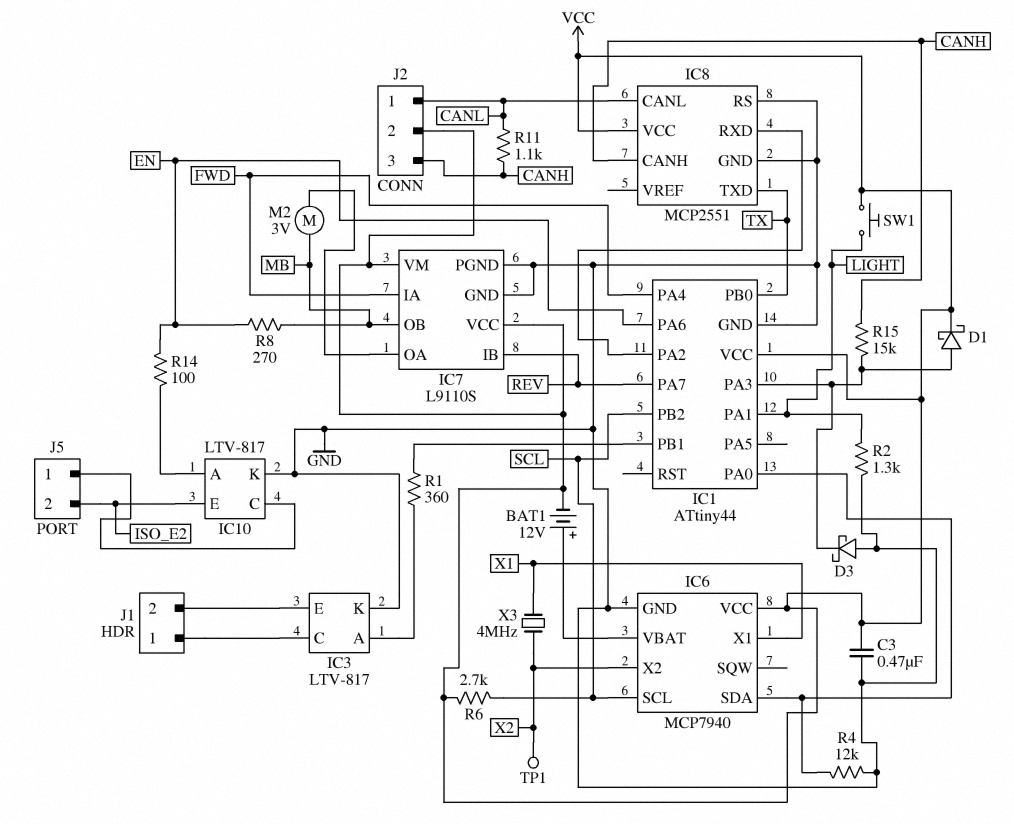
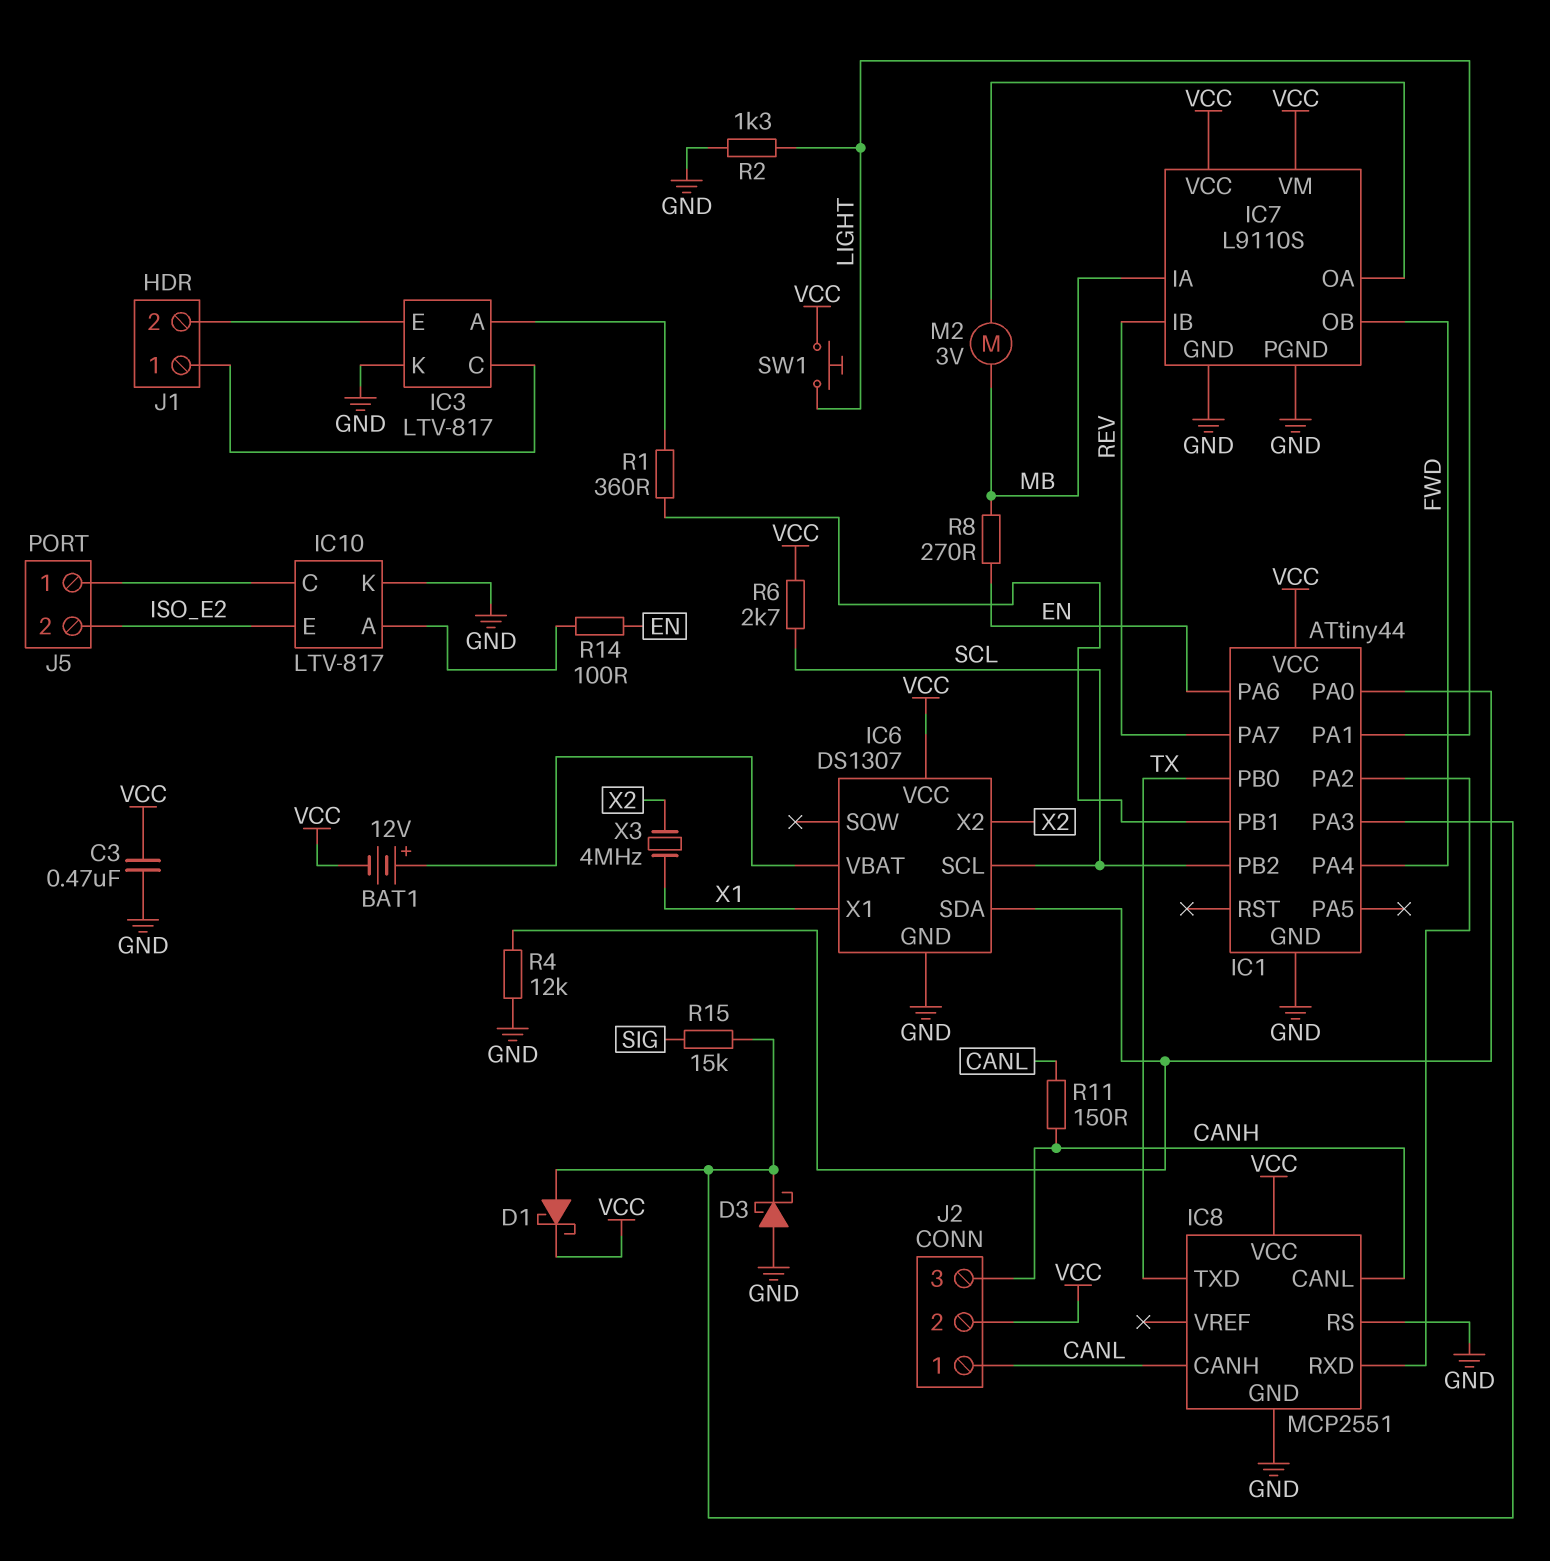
IC6: MCP7940 -> DS1307
IC7 pin IA: FWD -> MB
IC7 pin OB: MB -> FWD
IC8 pin CANH: CANH -> CANL
IC8 pin CANL: CANL -> CANH
R11: 1.1k (CANH, CANL) -> 150 (CANH, CANL)
R15: 15k (CANH, IC1/PA3) -> 15k (IC1/PA3, SIG)
TP1: test point (X2) -> none

